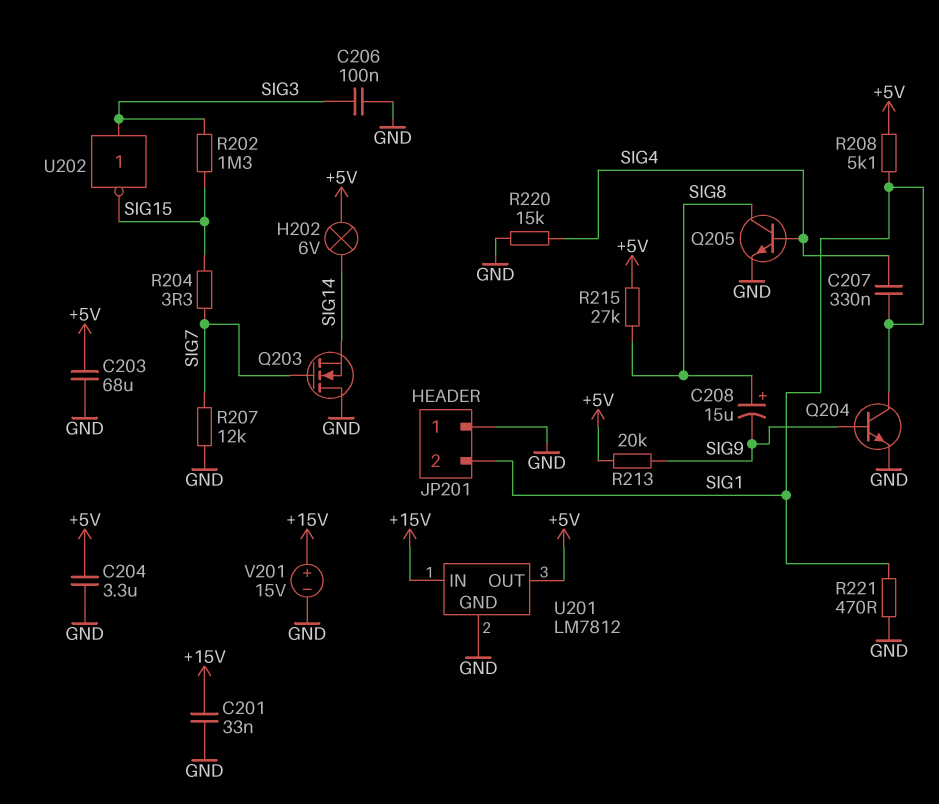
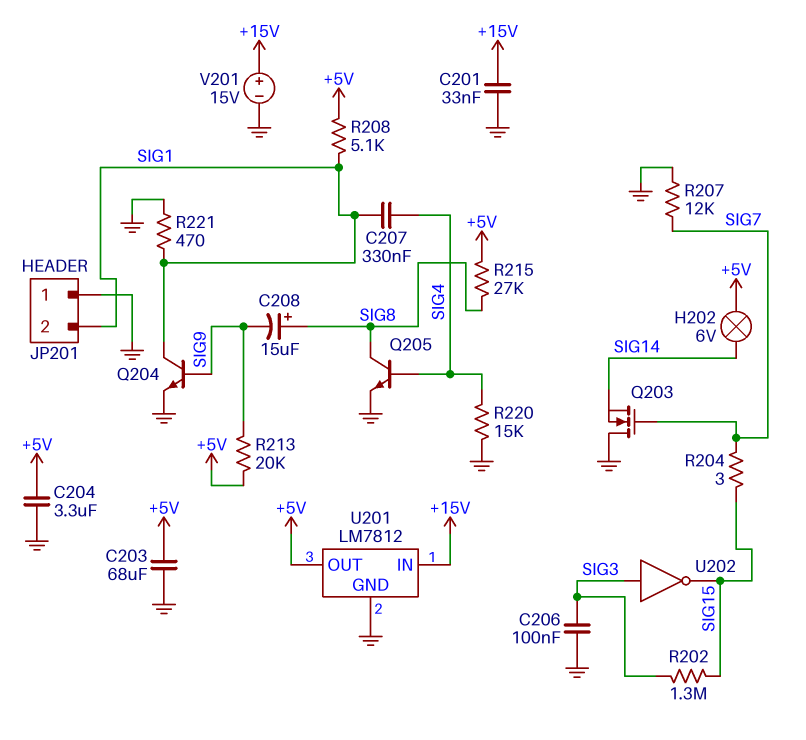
R204: 3.3 (SIG7, SIG15) -> 3 (SIG7, SIG15)

